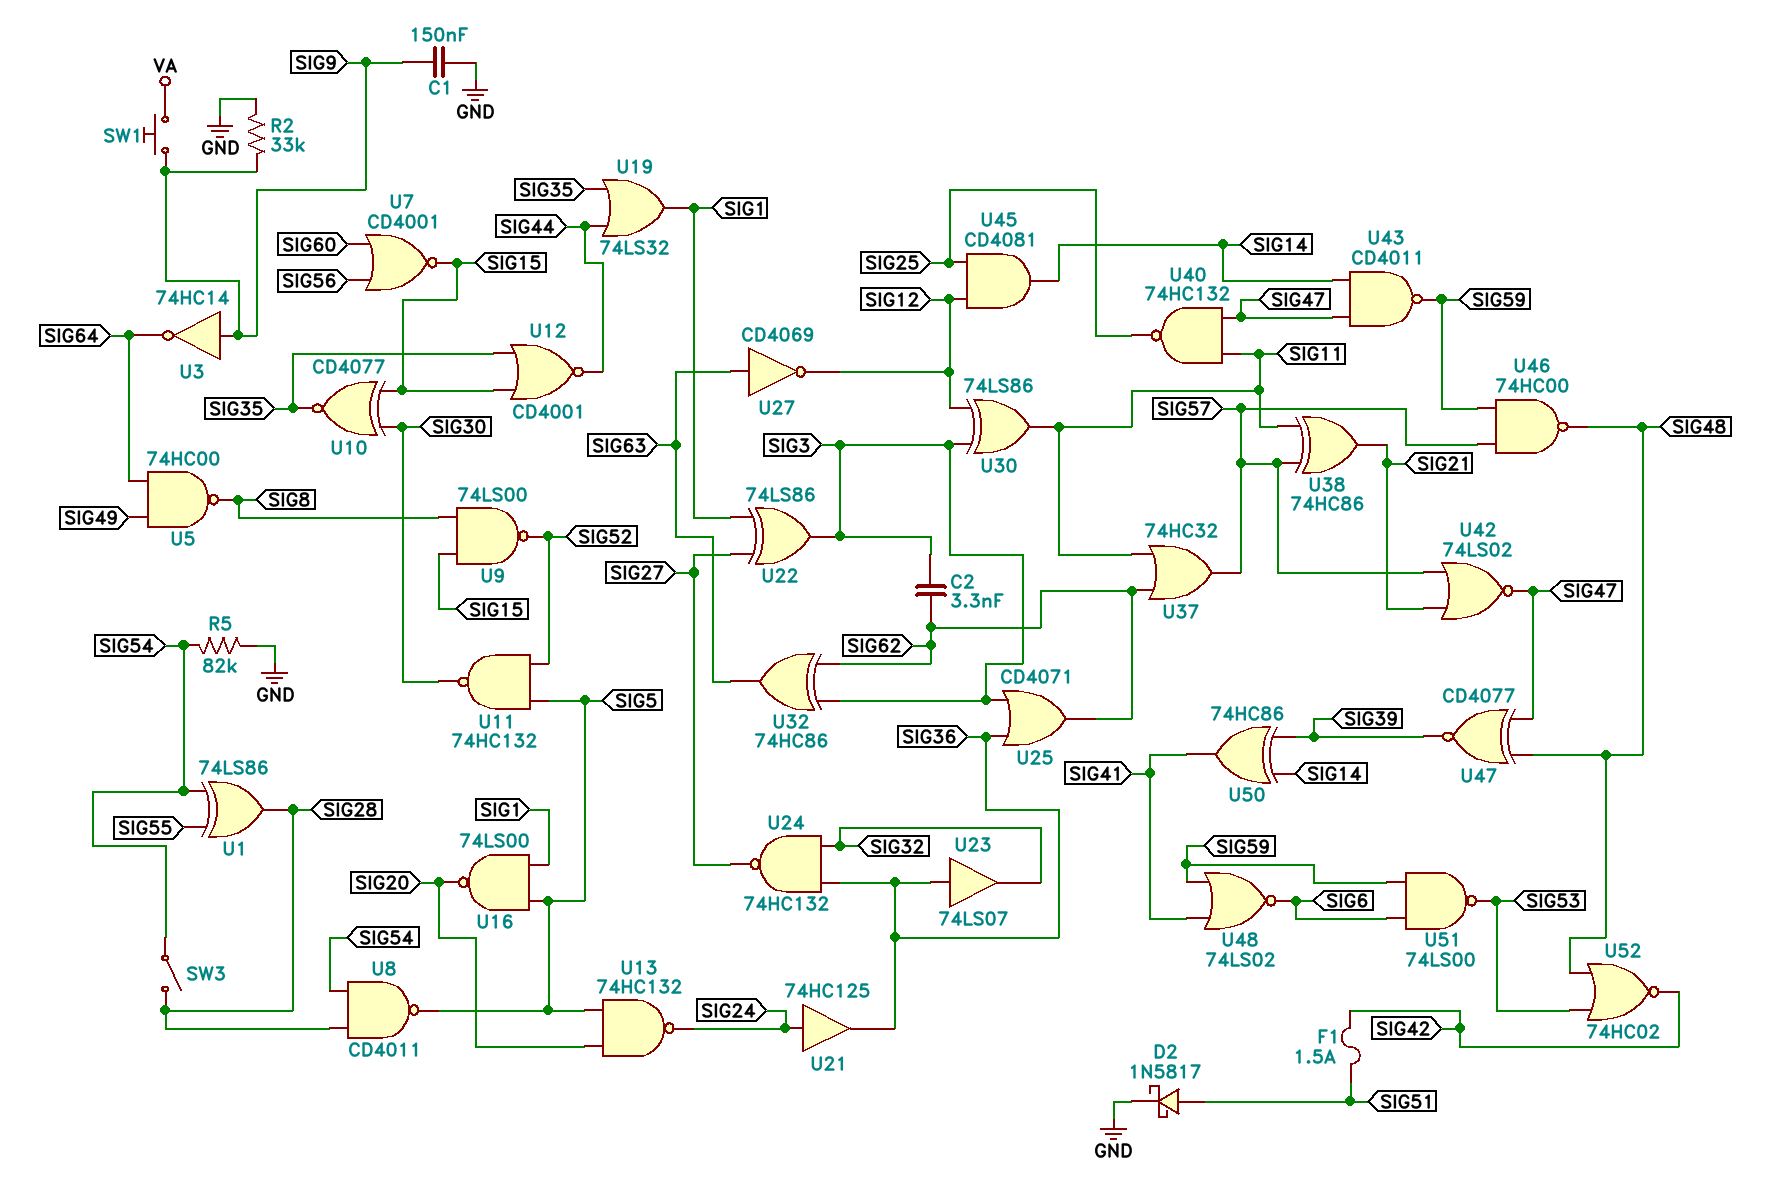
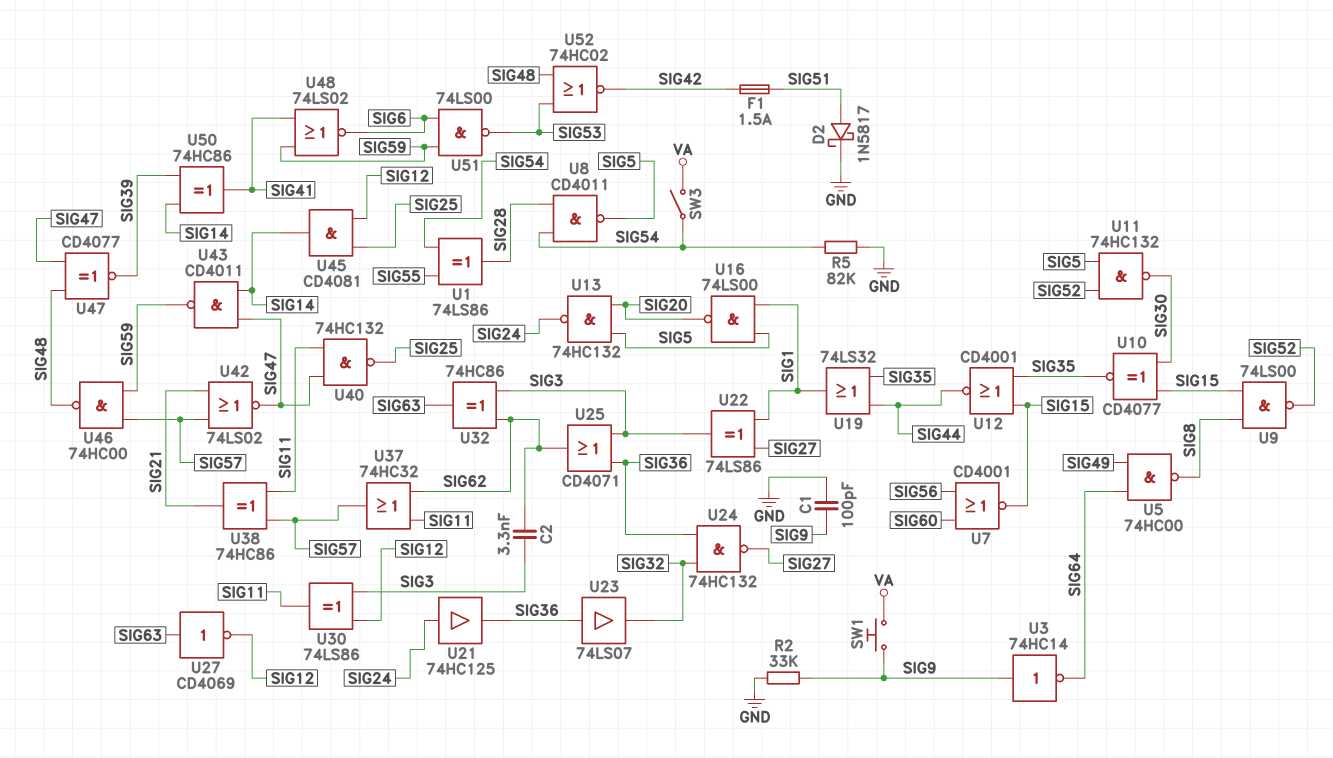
C1: 150nF (GND, SIG9) -> 100pF (GND, SIG9)
SW3: switch (SIG28, SIG54) -> switch (SIG54, VA)

